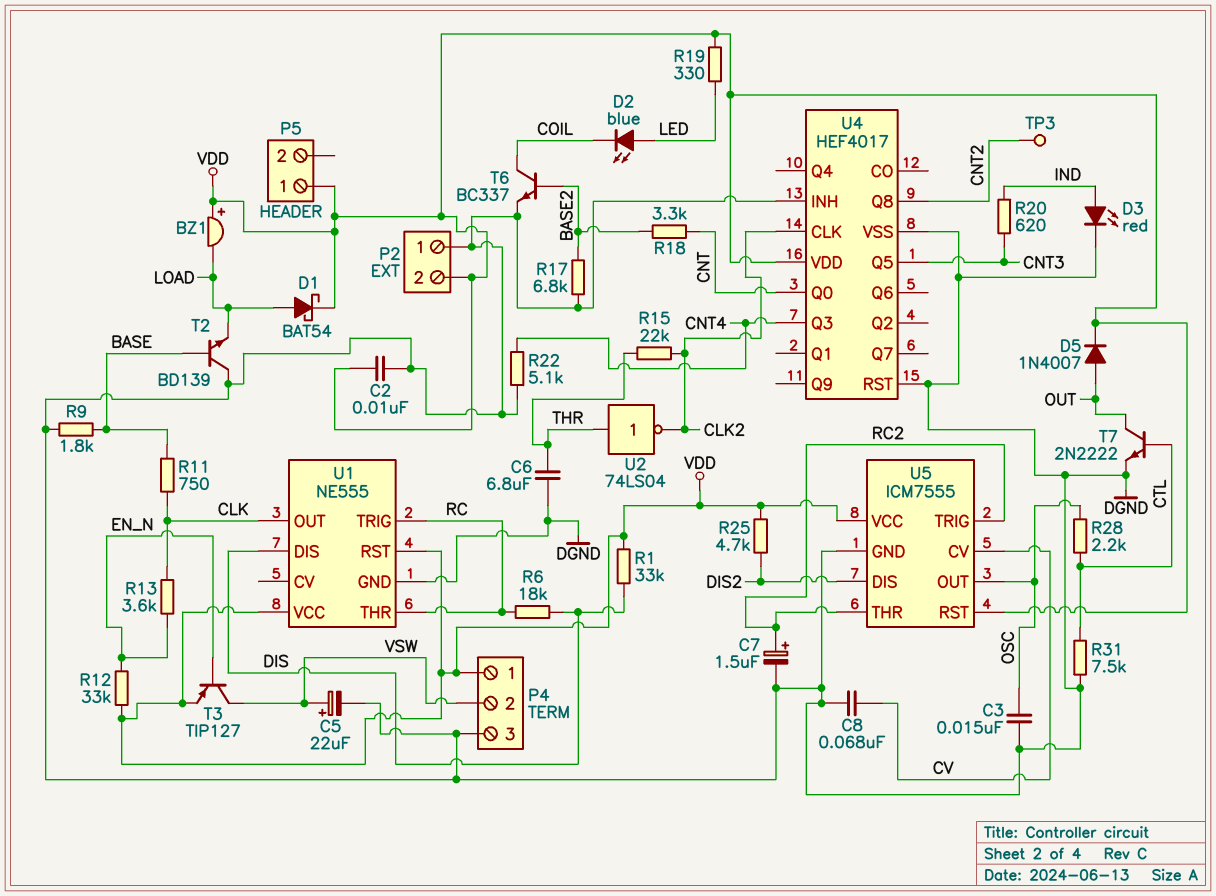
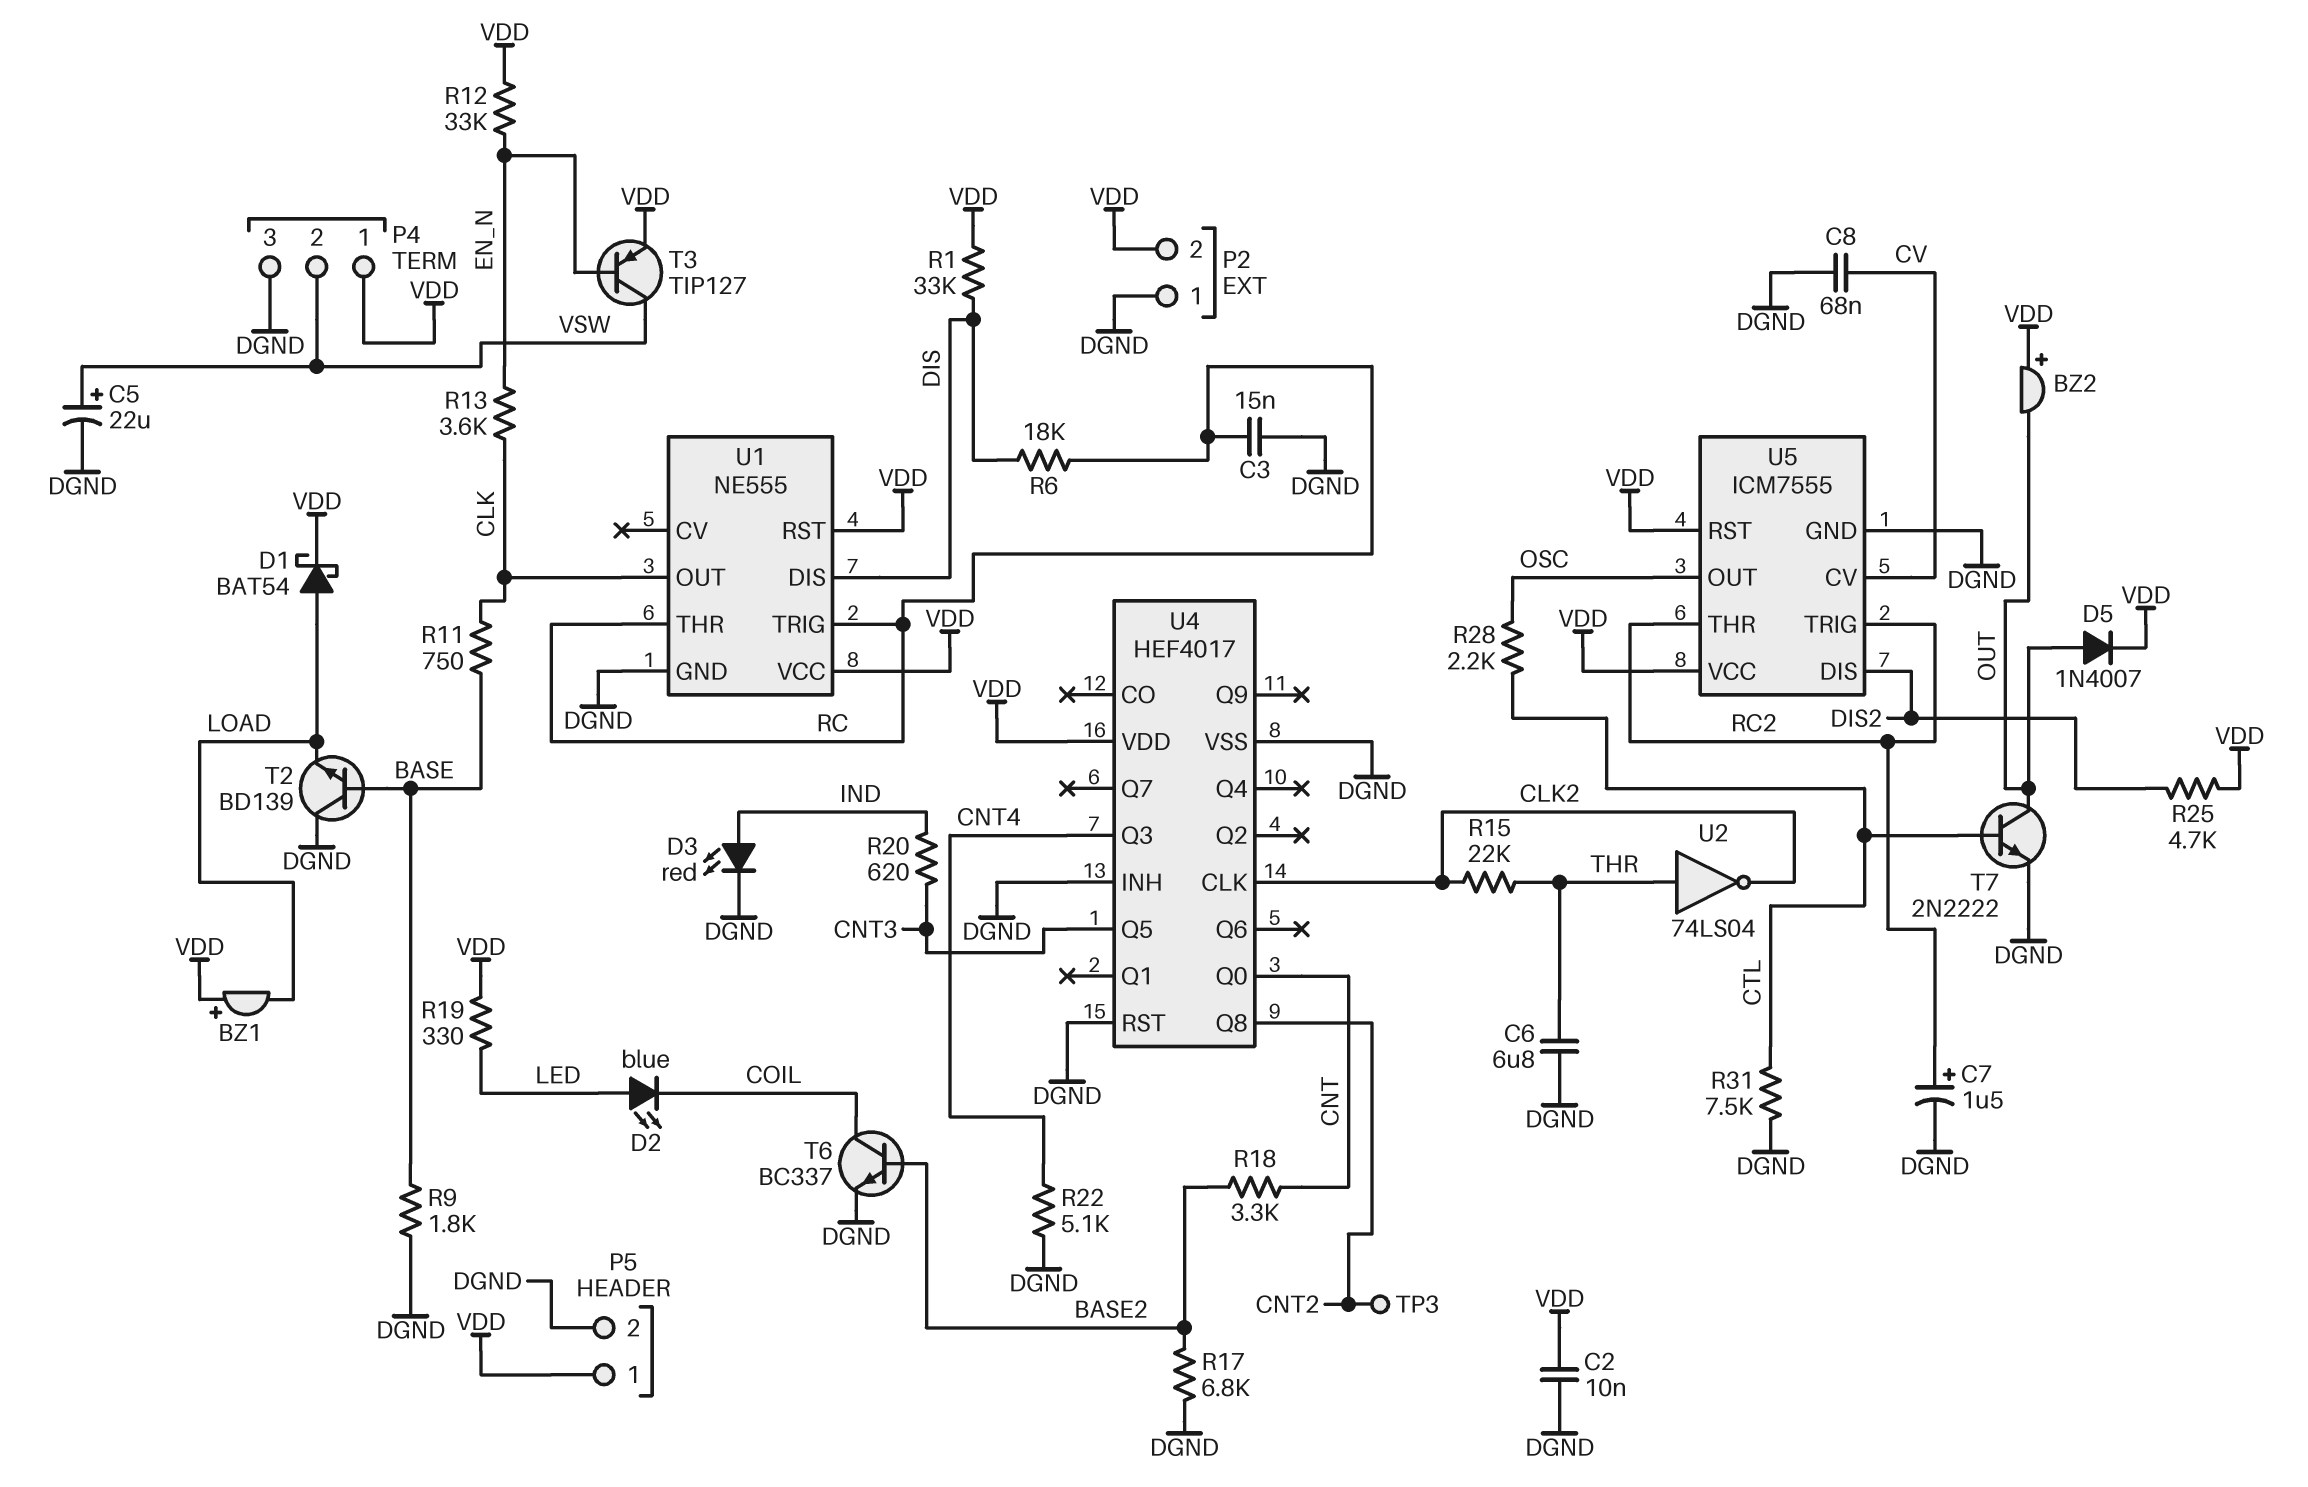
BZ2: none -> buzzer (plus VDD, minus OUT)
C3: 15nF (DGND, OSC) -> 15nF (DGND, RC)
P5 pin 2: none -> DGND

